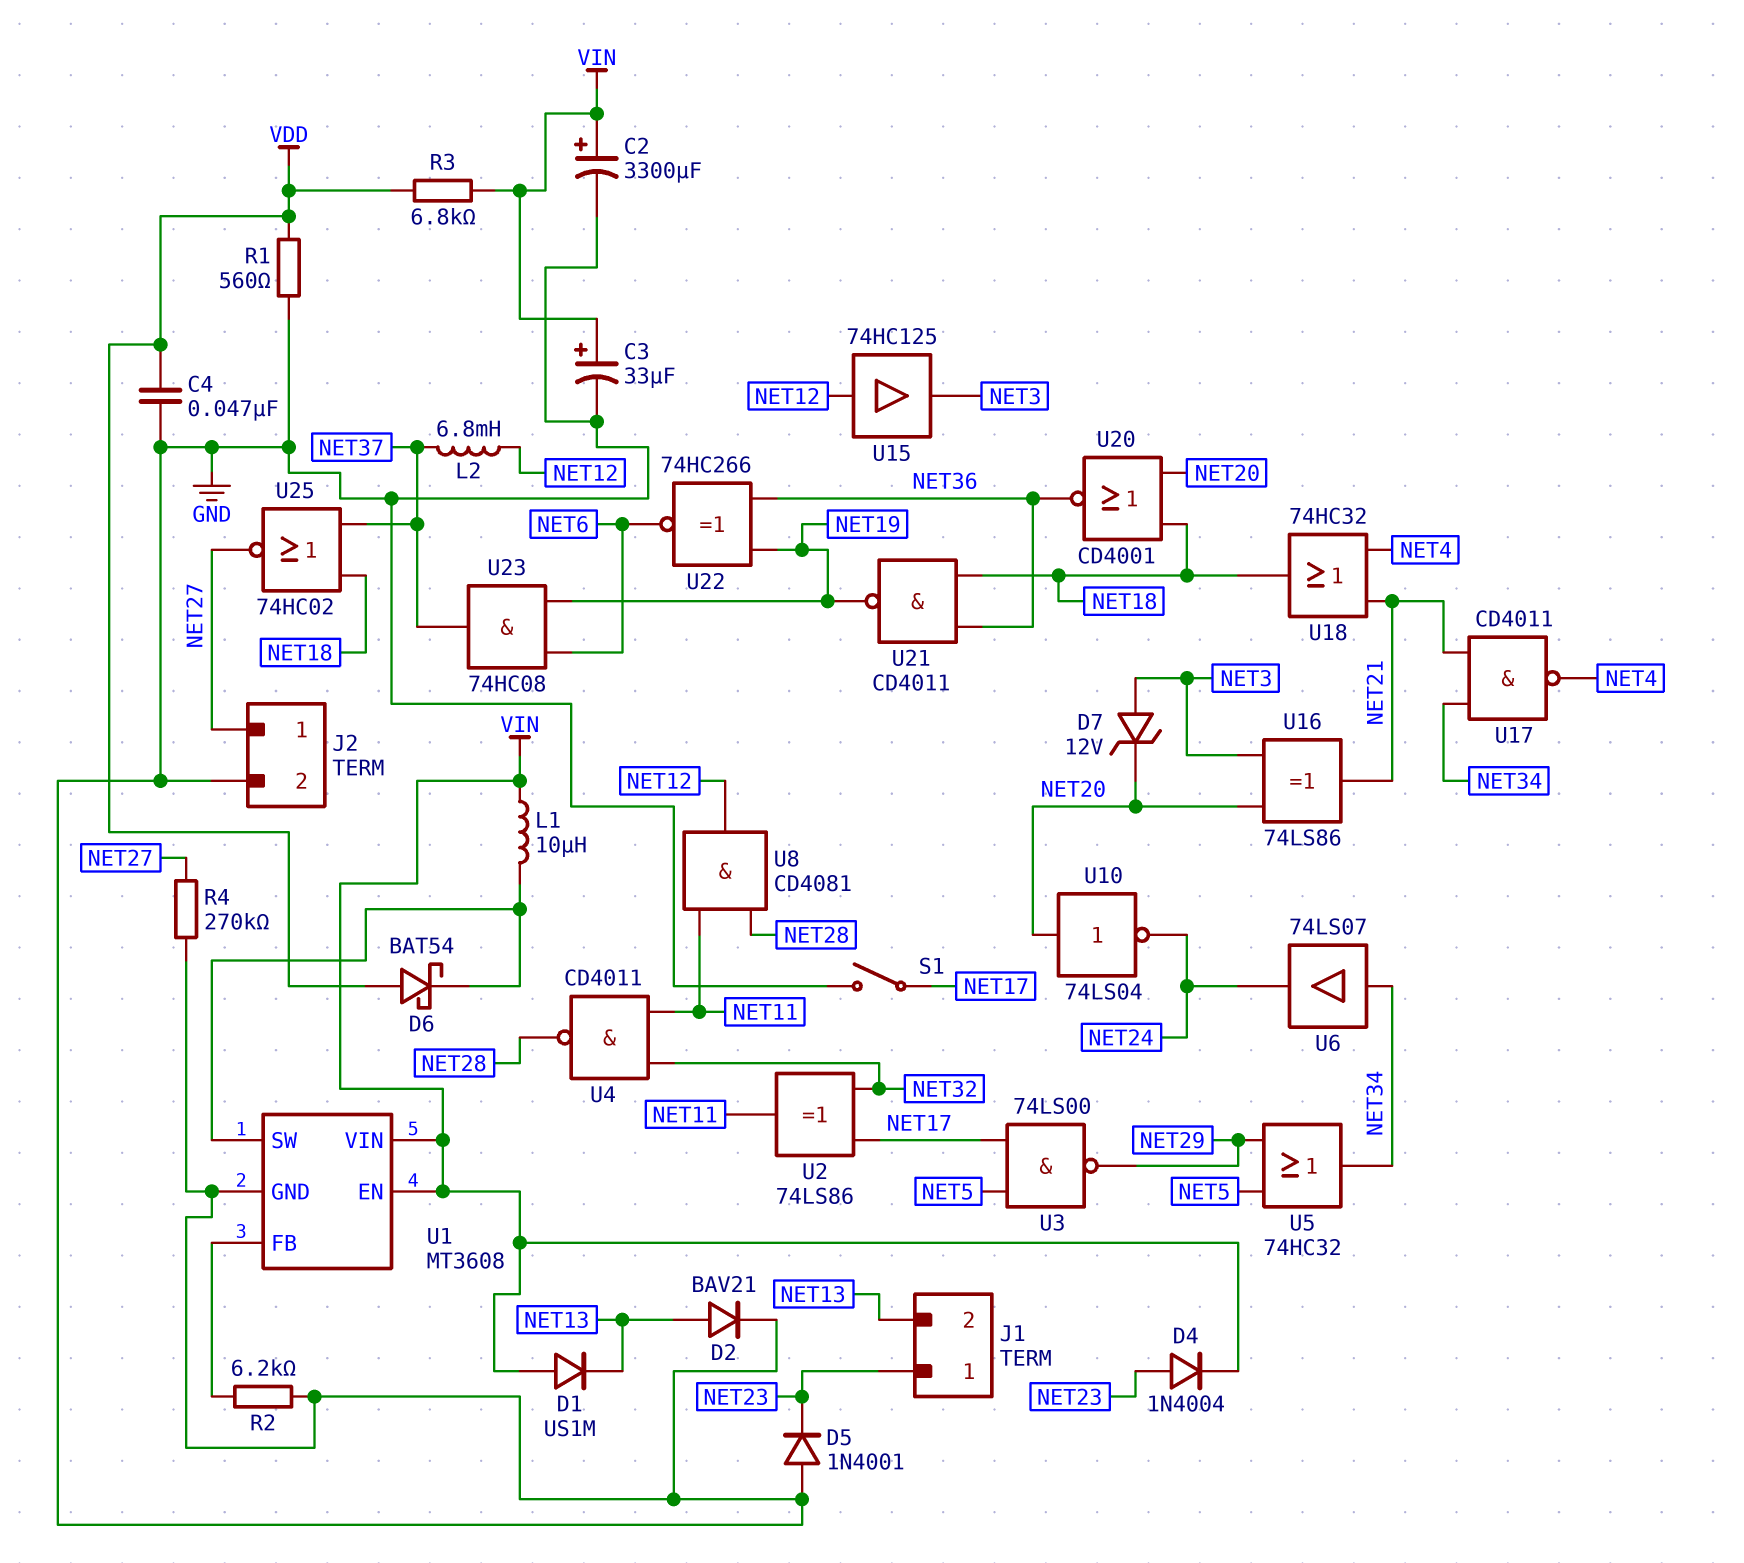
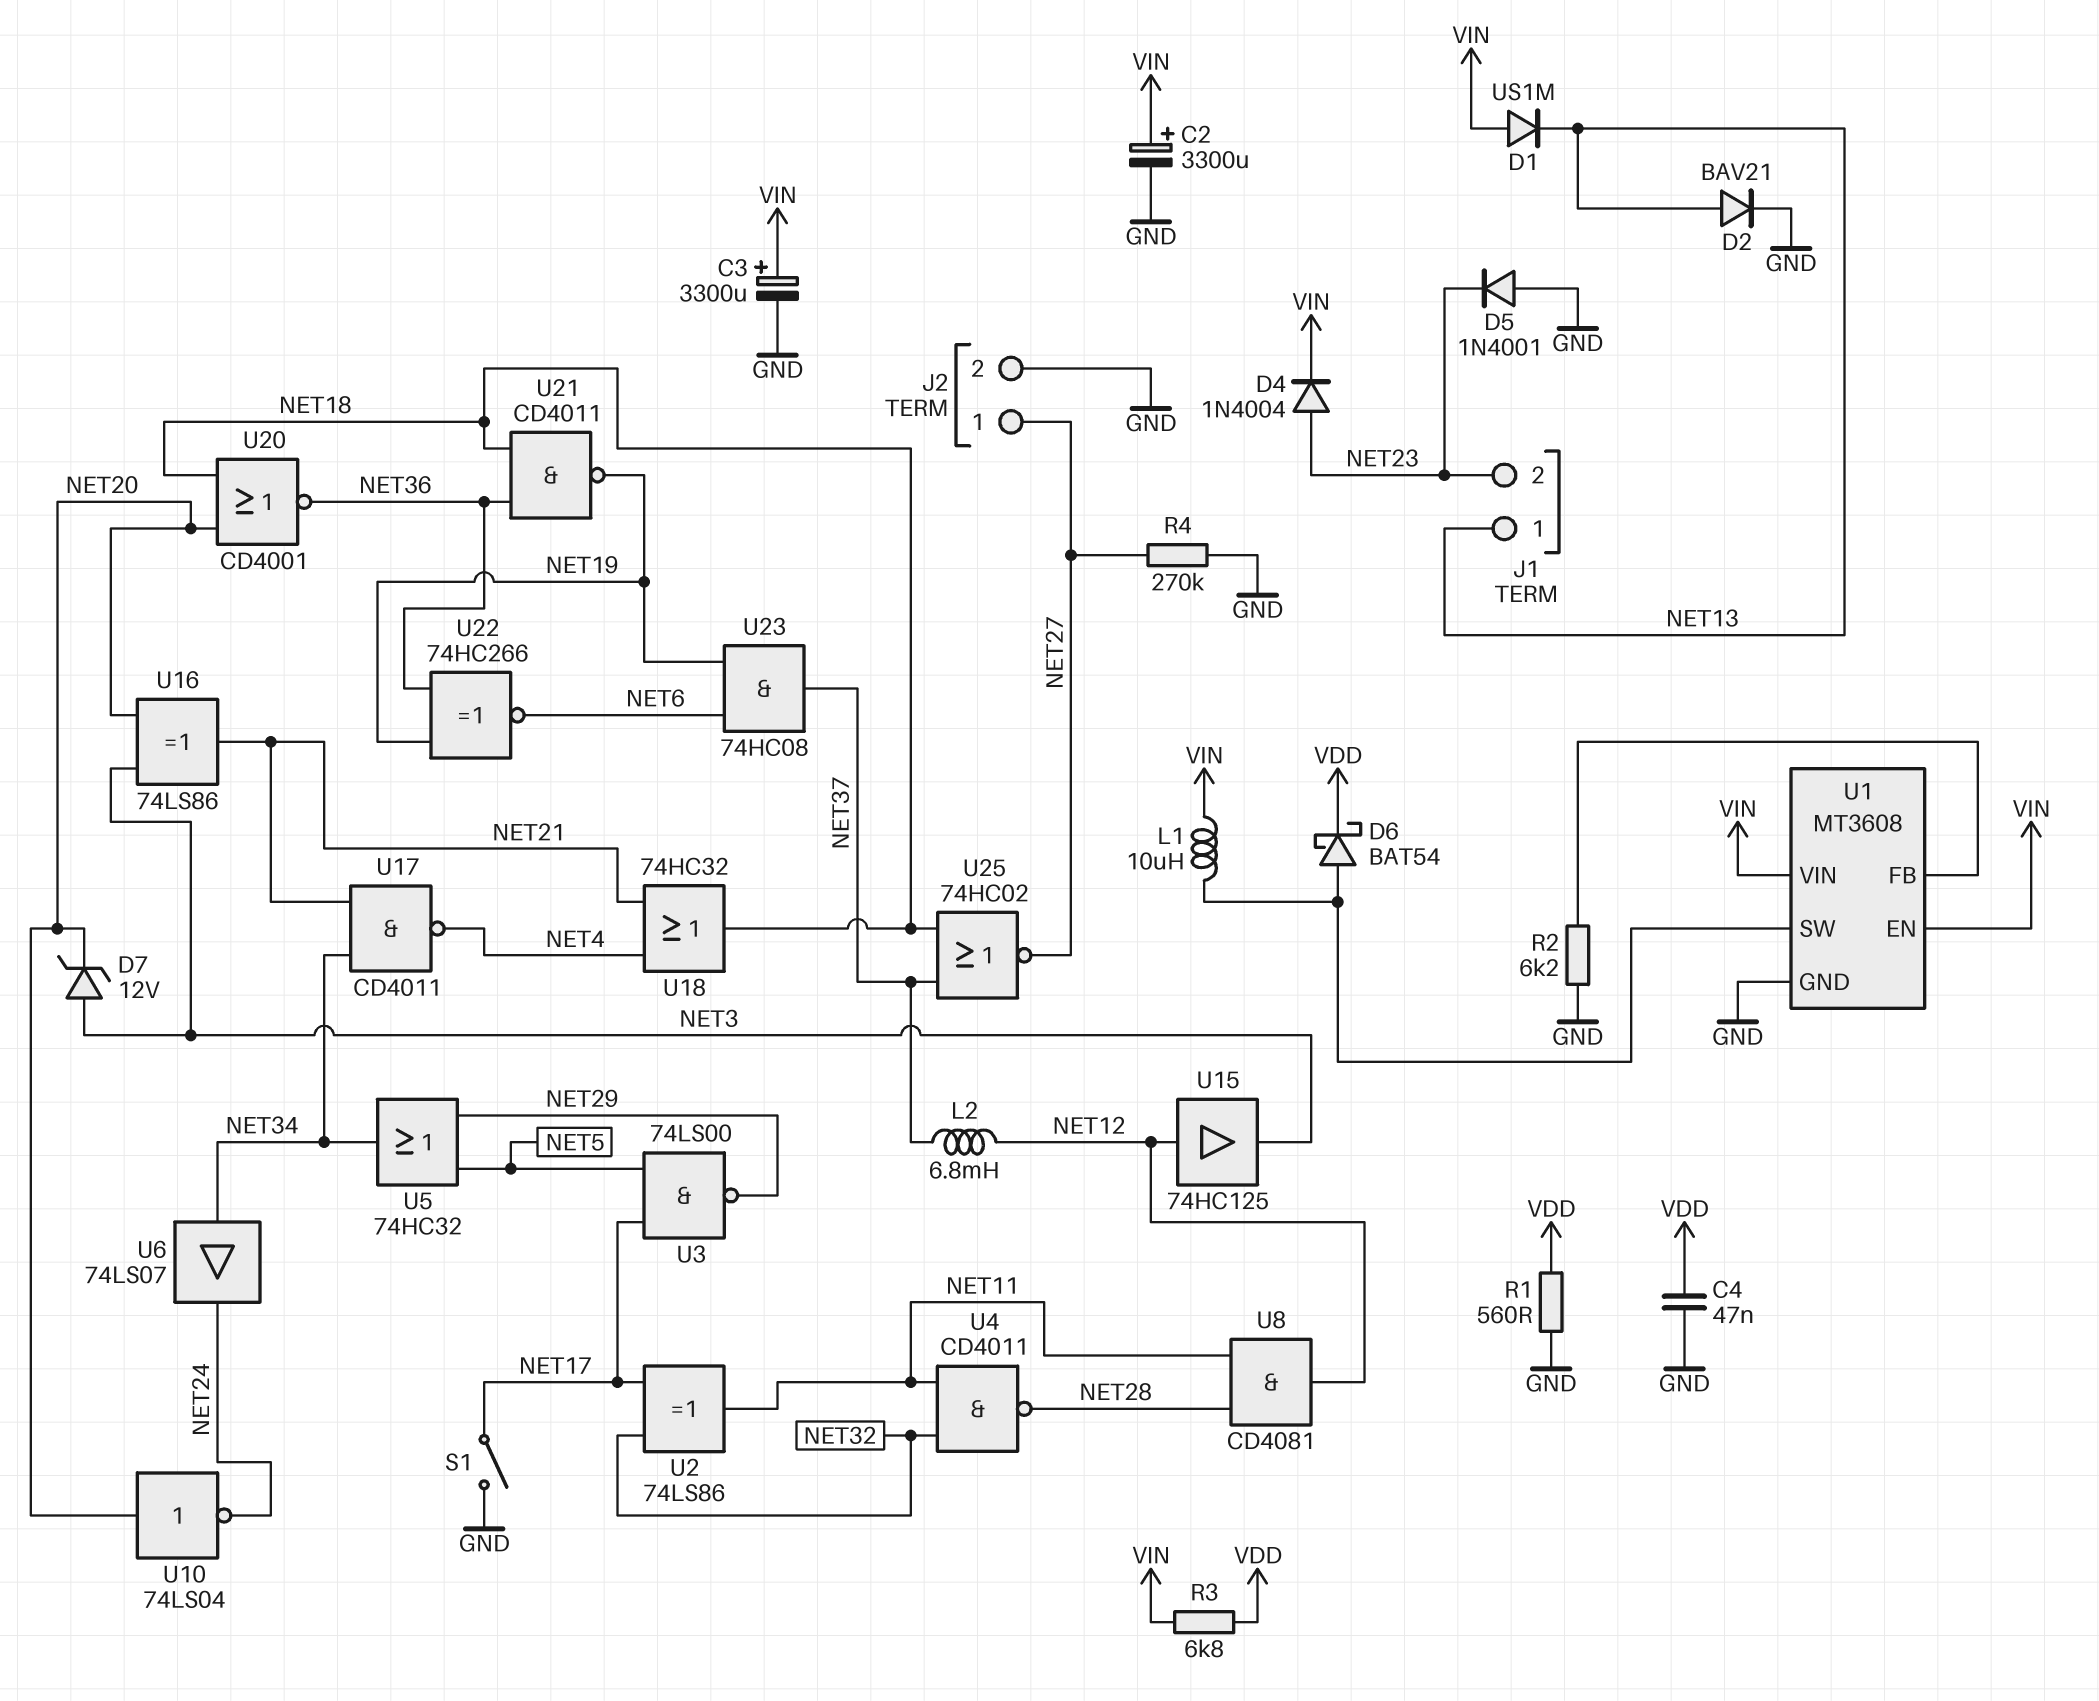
C3: 33uF (plus VIN, minus GND) -> 3300uF (plus VIN, minus GND)
D6: schottky BAT54 (A VDD, K U1/SW) -> schottky BAT54 (A U1/SW, K VDD)
J1 pin 1: NET23 -> NET13
J1 pin 2: NET13 -> NET23

